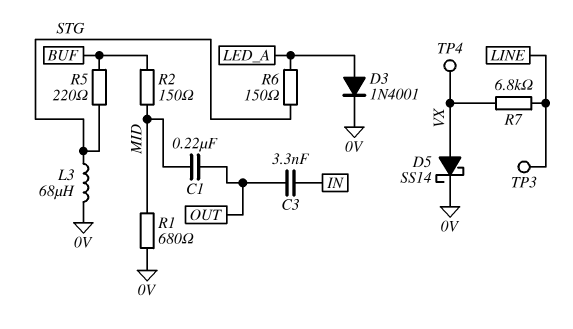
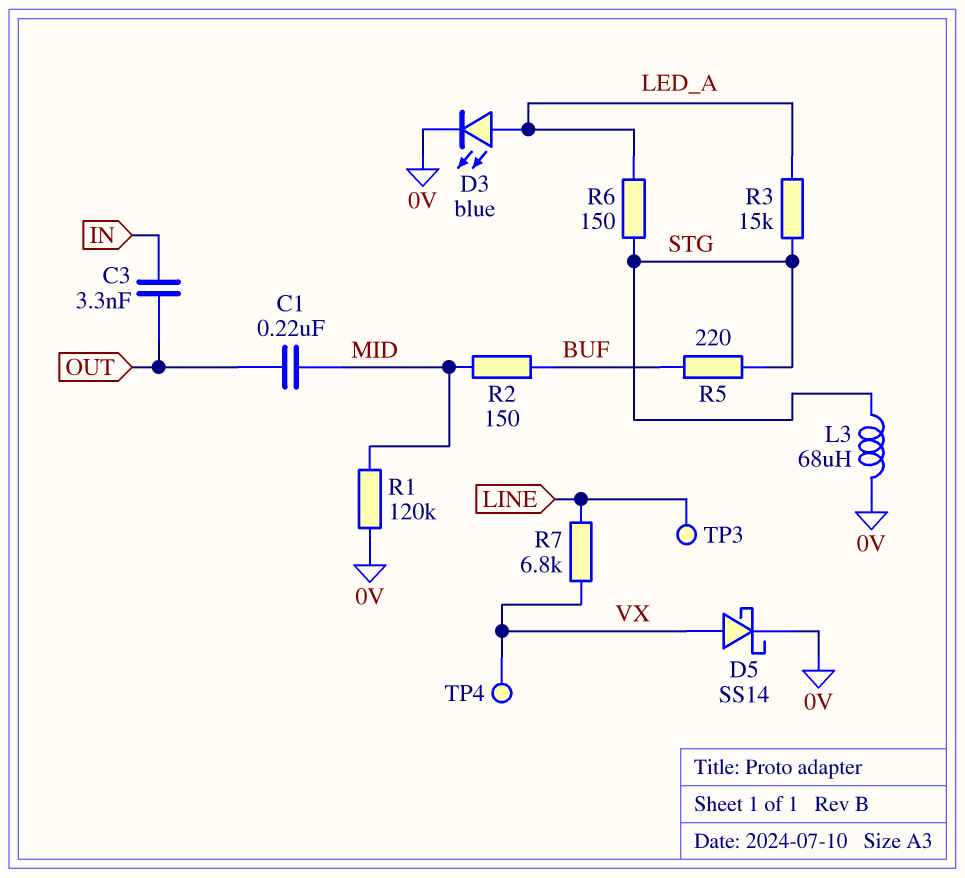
D3: diode 1N4001 (A LED_A, K 0V) -> LED blue (A LED_A, K 0V)
R1: 680 (0V, MID) -> 120k (0V, MID)
R3: none -> 15k (LED_A, STG)

